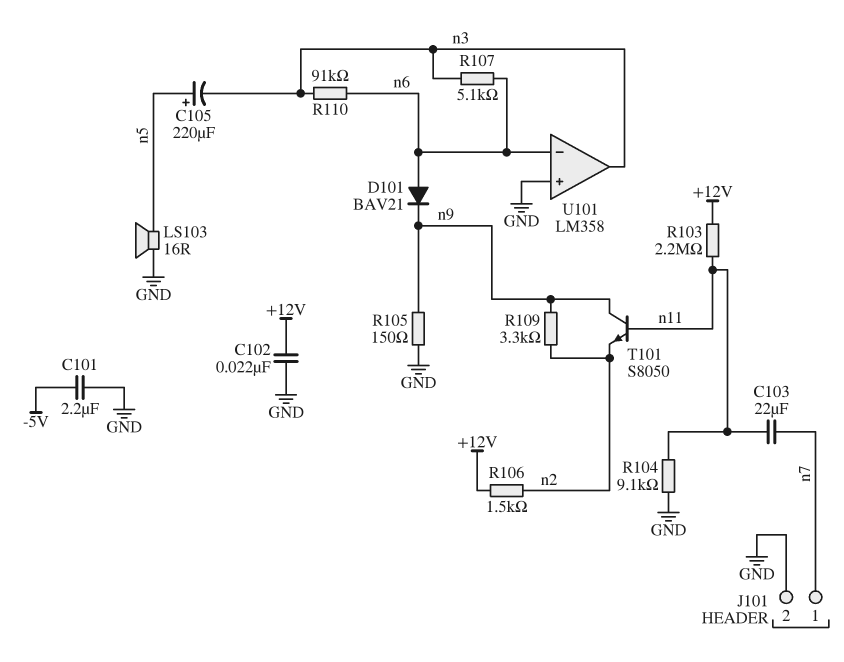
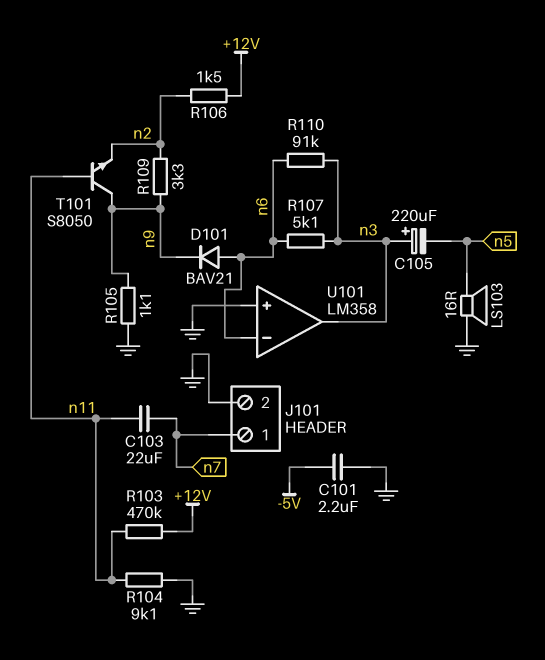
C102: 22nF (+12V, GND) -> none
C105: 220uF (plus n5, minus n3) -> 220uF (plus n3, minus n5)
R103: 2.2M (+12V, n11) -> 470k (+12V, n11)
R105: 150 (GND, n9) -> 1.1k (GND, n9)

